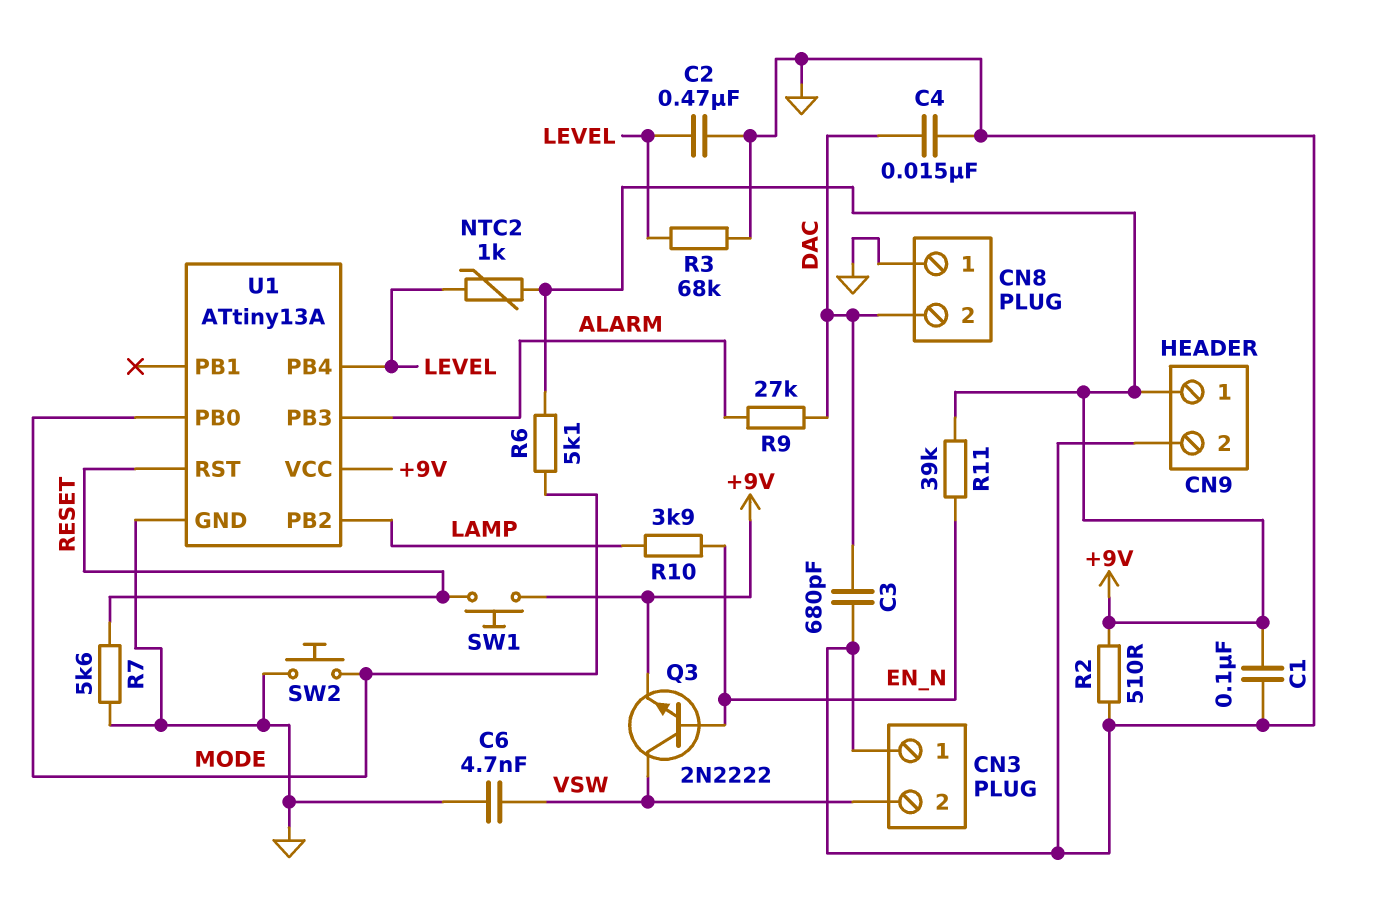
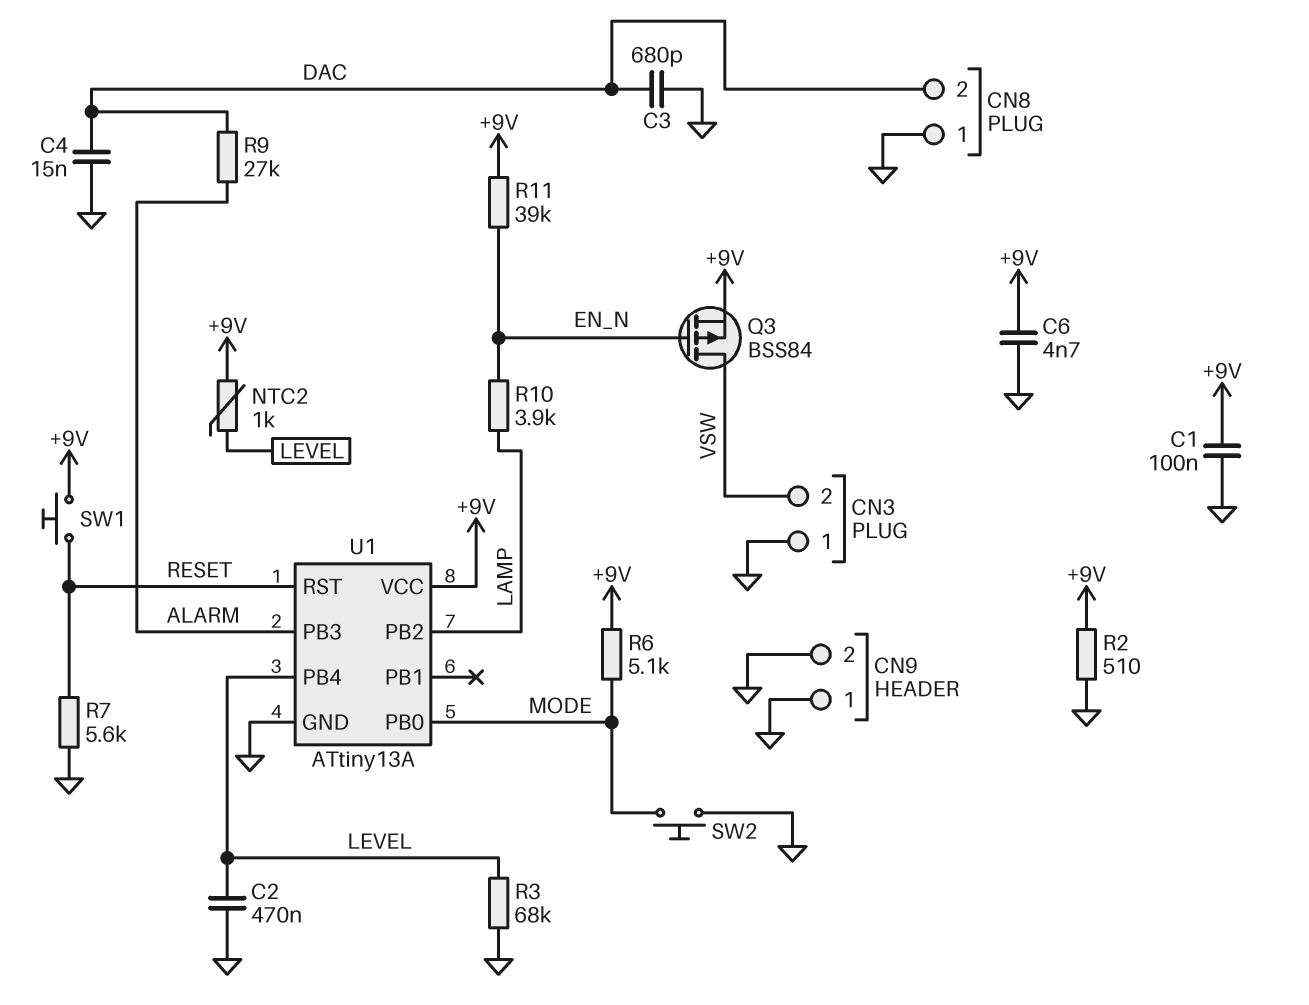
C6: 4.7nF (GND, VSW) -> 4.7nF (+9V, GND)
CN9 pin 1: +9V -> GND
Q3: NPN 2N2222 (B EN_N, C VSW, E +9V) -> PMOS BSS84 (G EN_N, D VSW, S +9V)

